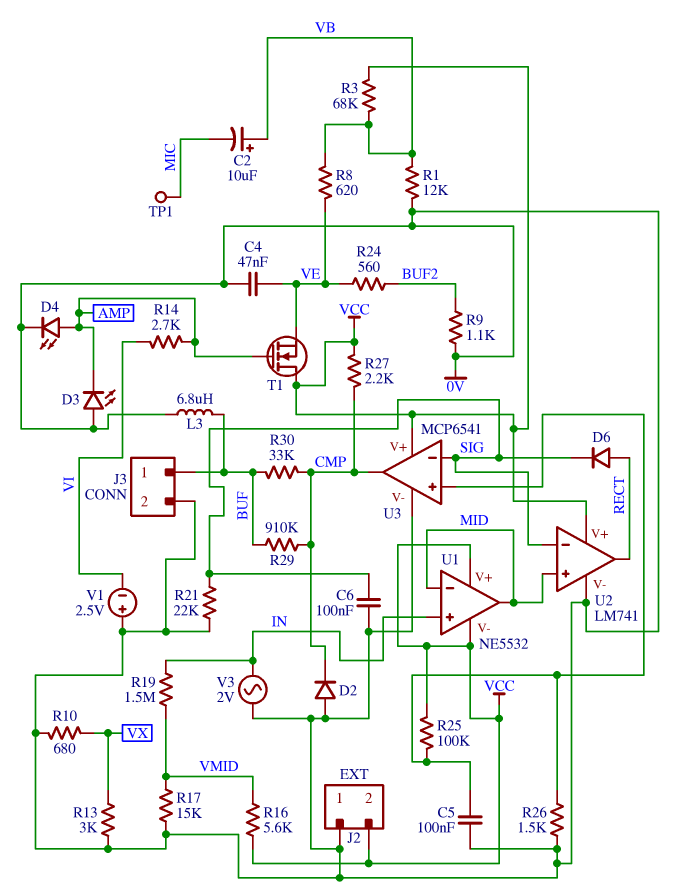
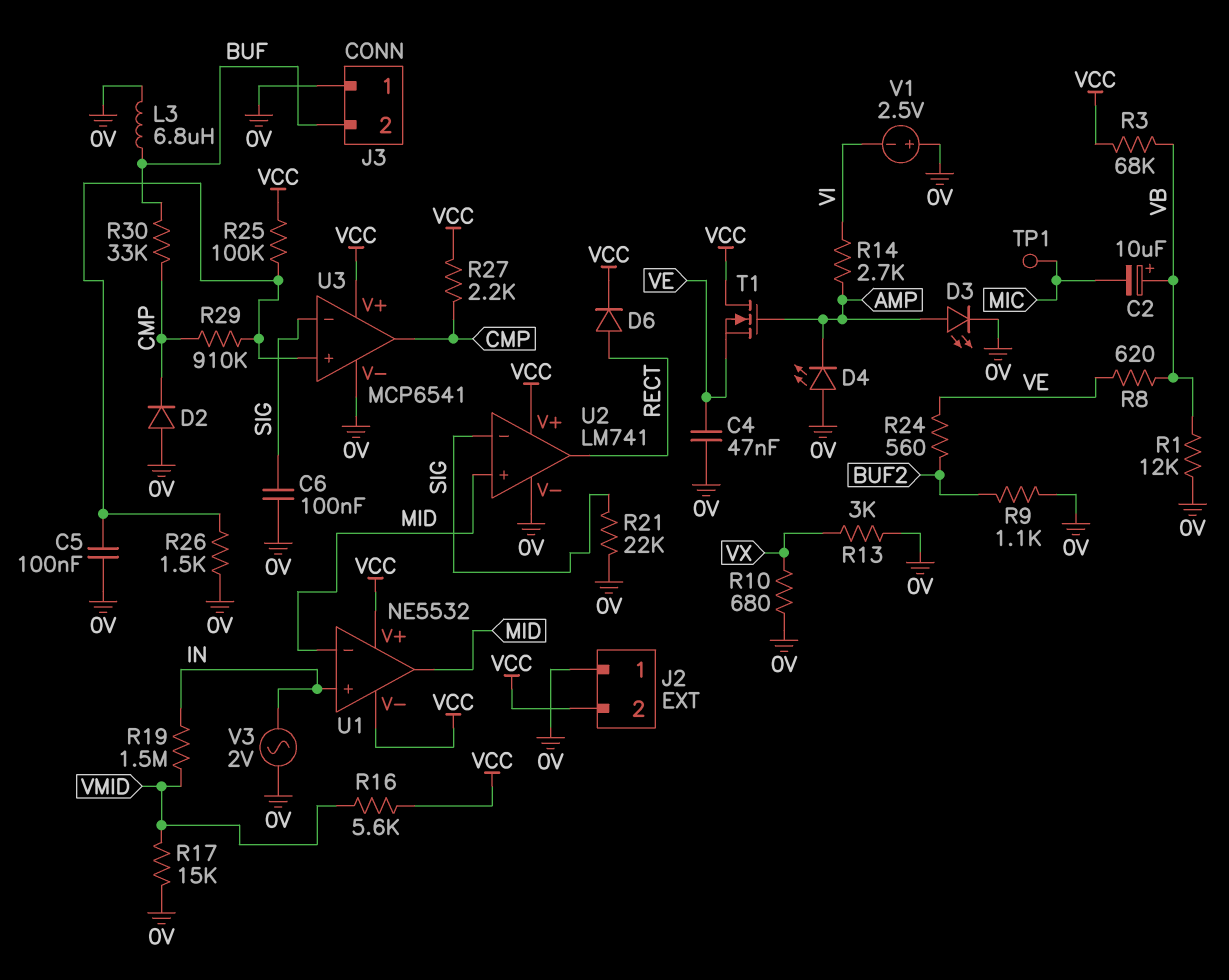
D3: LED (A 0V, K AMP) -> LED (A AMP, K 0V)
D4: LED (A AMP, K 0V) -> LED (A 0V, K AMP)
D6: diode (A RECT, K SIG) -> diode (A RECT, K VCC)
J3 pin 1: BUF -> 0V
J3 pin 2: 0V -> BUF
R29: 910k (BUF, CMP) -> 910k (CMP, U3/in+)

